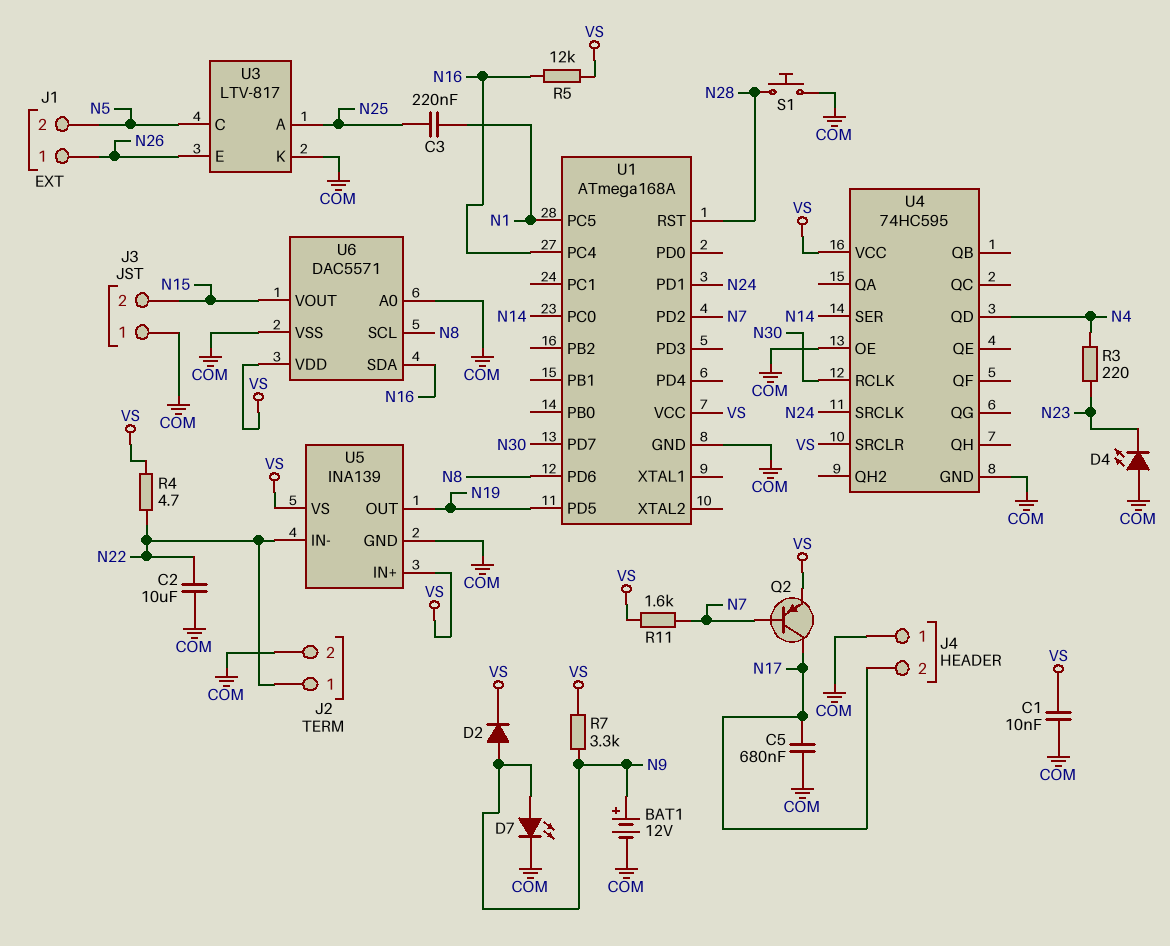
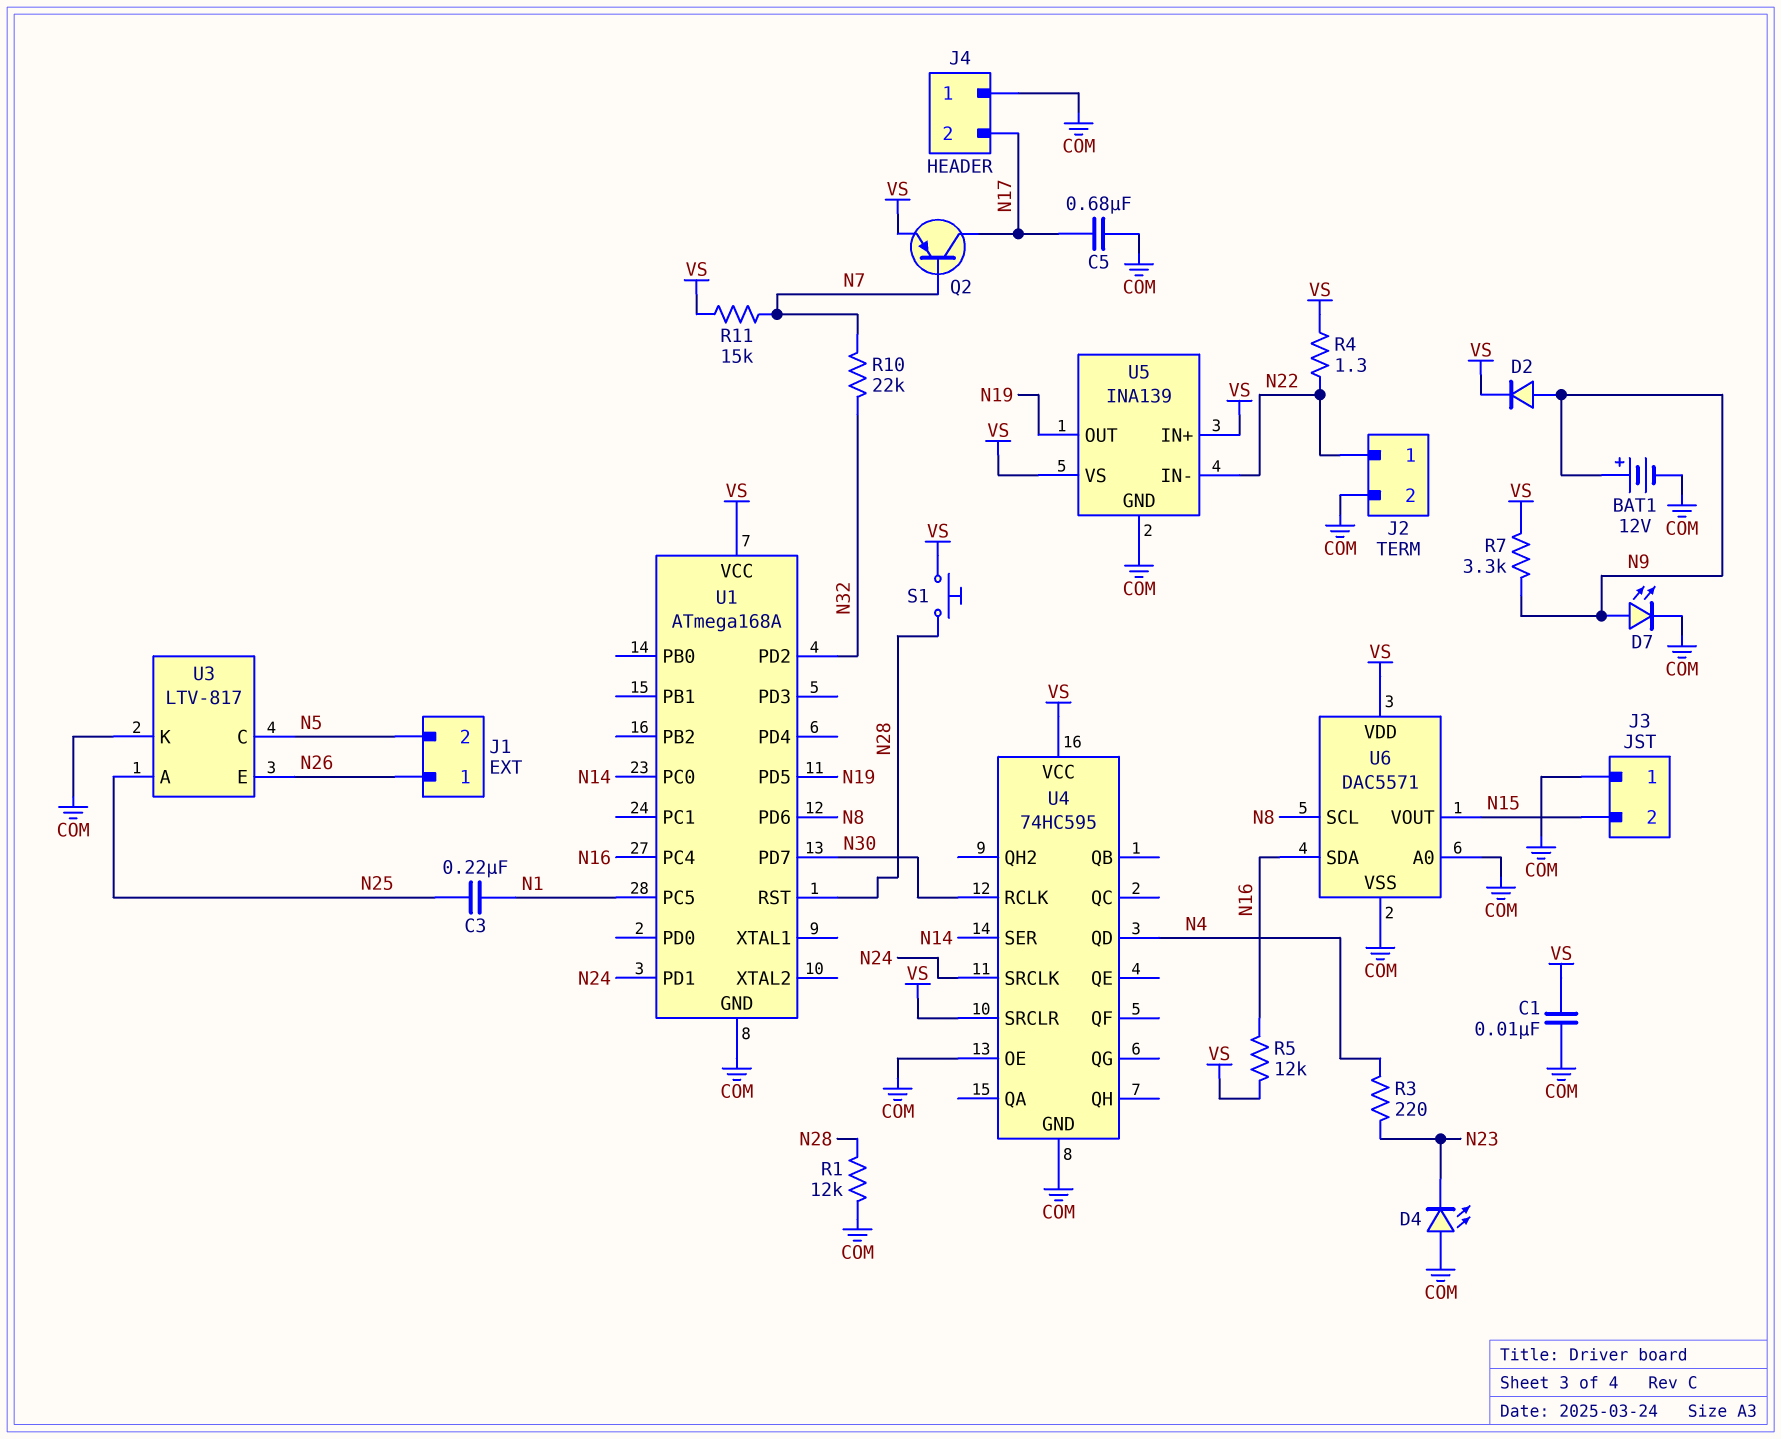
C2: 10uF (COM, N22) -> none
R1: none -> 12k (COM, N28)
R4: 4.7 (N22, VS) -> 1.3 (N22, VS)
R10: none -> 22k (N7, N32)
R11: 1.6k (N7, VS) -> 15k (N7, VS)
S1: button (COM, N28) -> button (N28, VS)
U1 pin PD2: N7 -> N32

